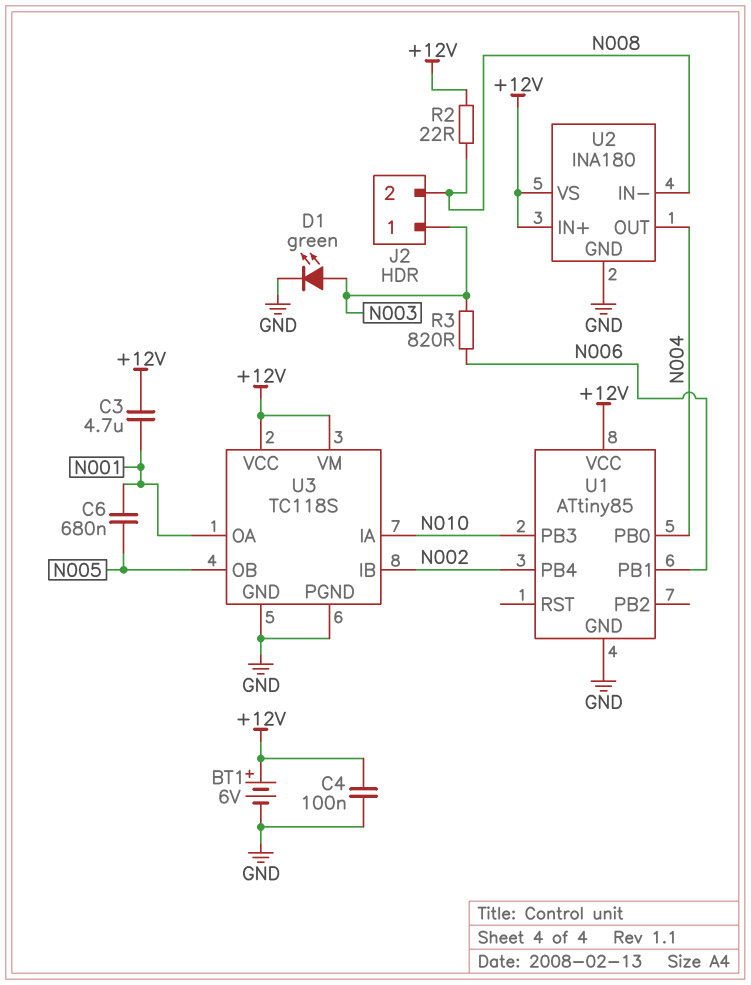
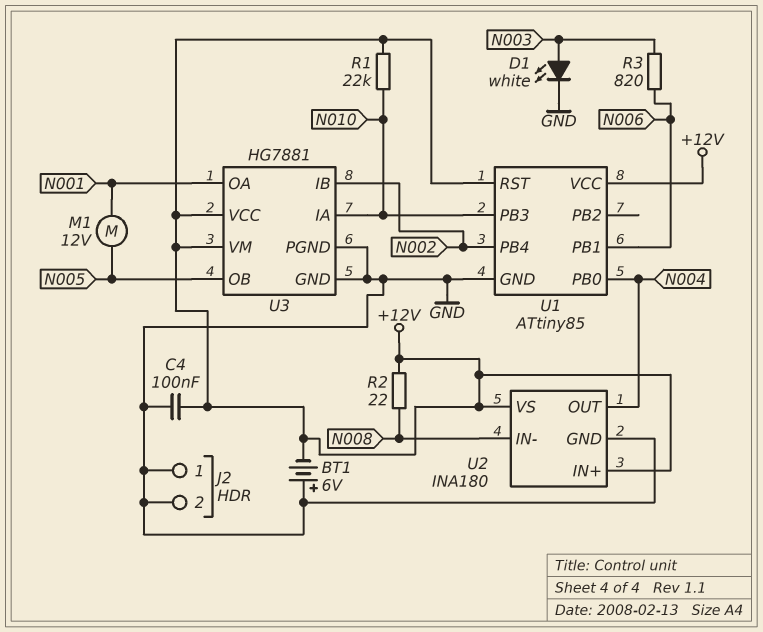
BT1: 6V (plus +12V, minus GND) -> 6V (plus GND, minus +12V)
C3: 4.7uF (+12V, N001) -> none
C6: 680nF (N001, N005) -> none
D1: LED green (A N003, K GND) -> LED white (A N003, K GND)
J2 pin 1: N003 -> GND
J2 pin 2: N008 -> GND
M1: none -> motor 12V (N001, N005)
R1: none -> 22k (+12V, N010)
U1 pin RST: none -> +12V
U3: TC118S -> HG7881

